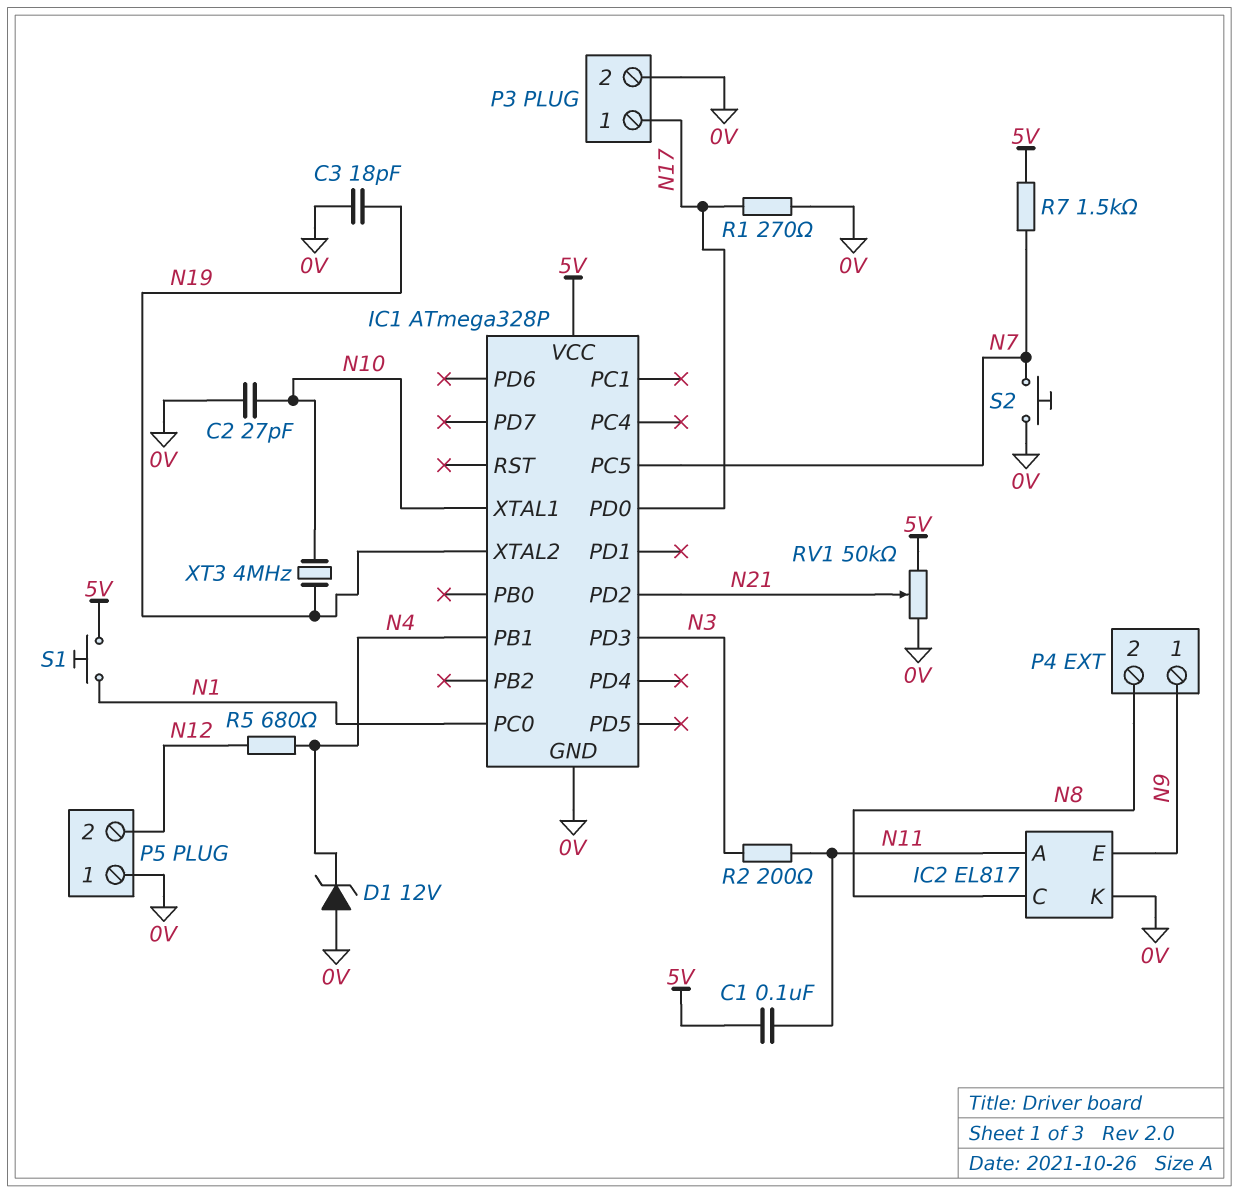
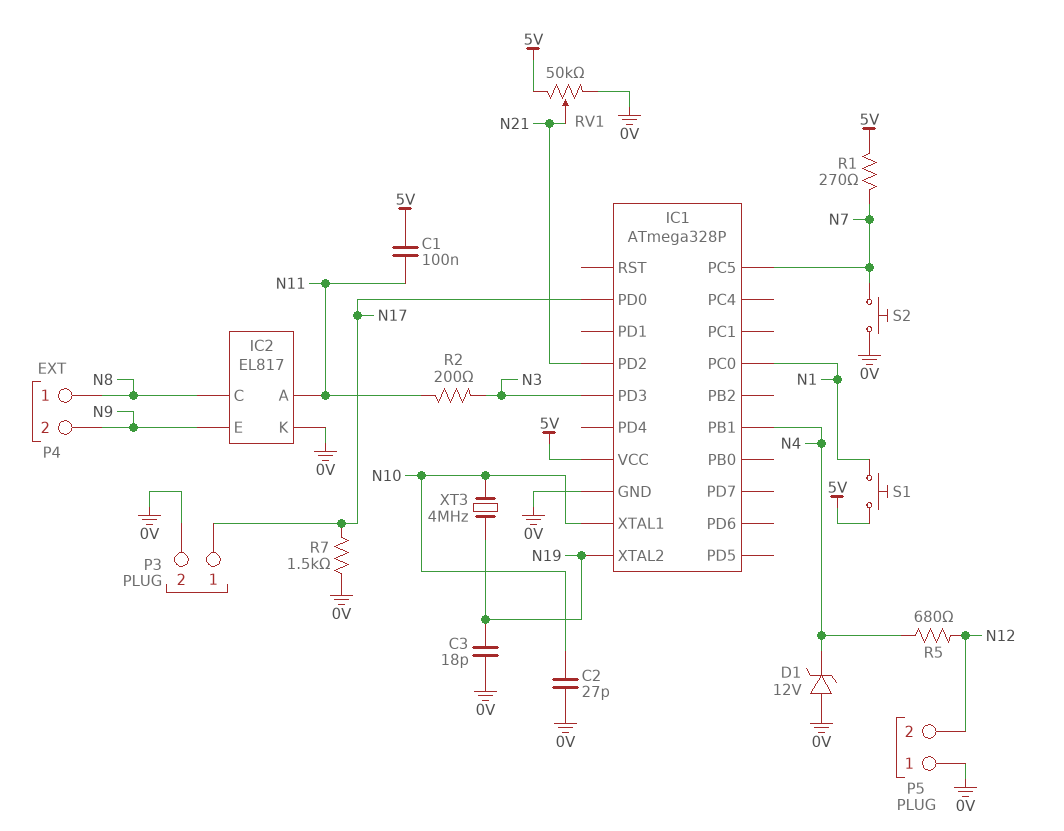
P4 pin 1: N9 -> N8
P4 pin 2: N8 -> N9
R1: 270 (0V, N17) -> 270 (5V, N7)
R7: 1.5k (5V, N7) -> 1.5k (0V, N17)

